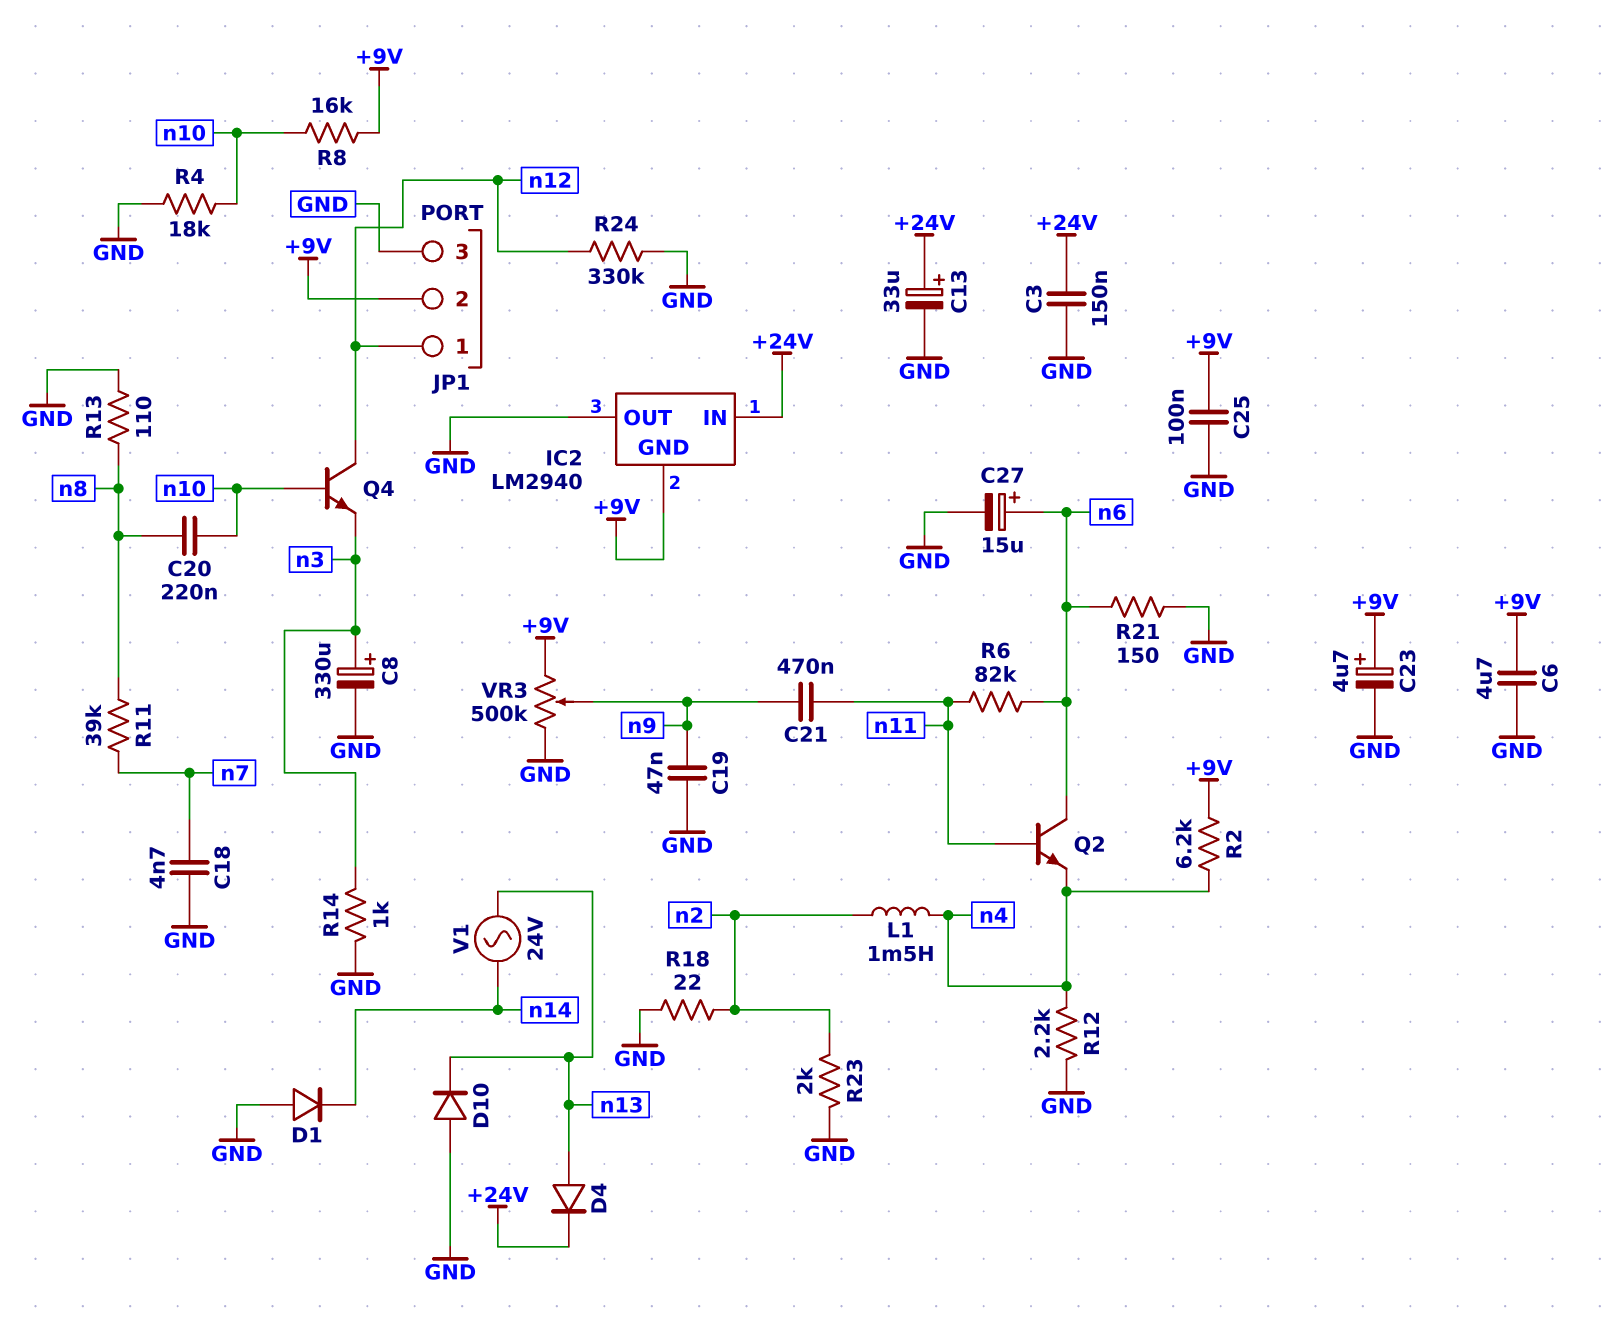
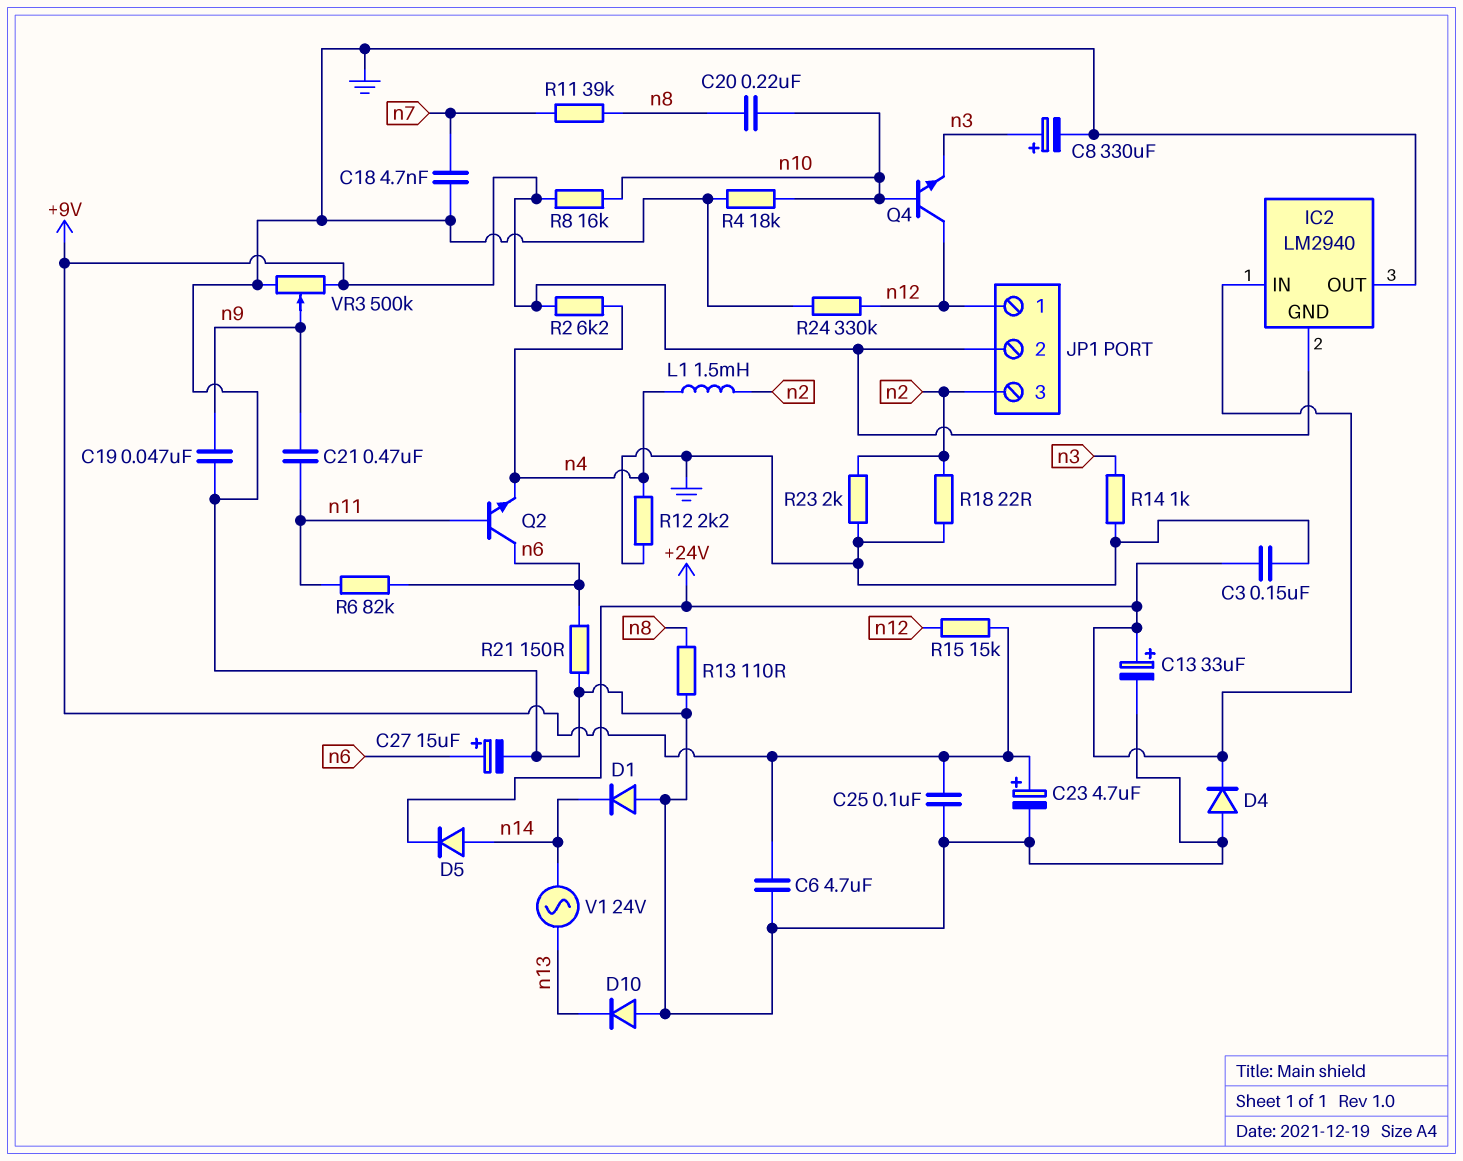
D4: diode (A n13, K +24V) -> diode (A GND, K +24V)
D5: none -> diode (A n14, K +24V)
JP1 pin 3: GND -> n2
R15: none -> 15k (+9V, n12)

